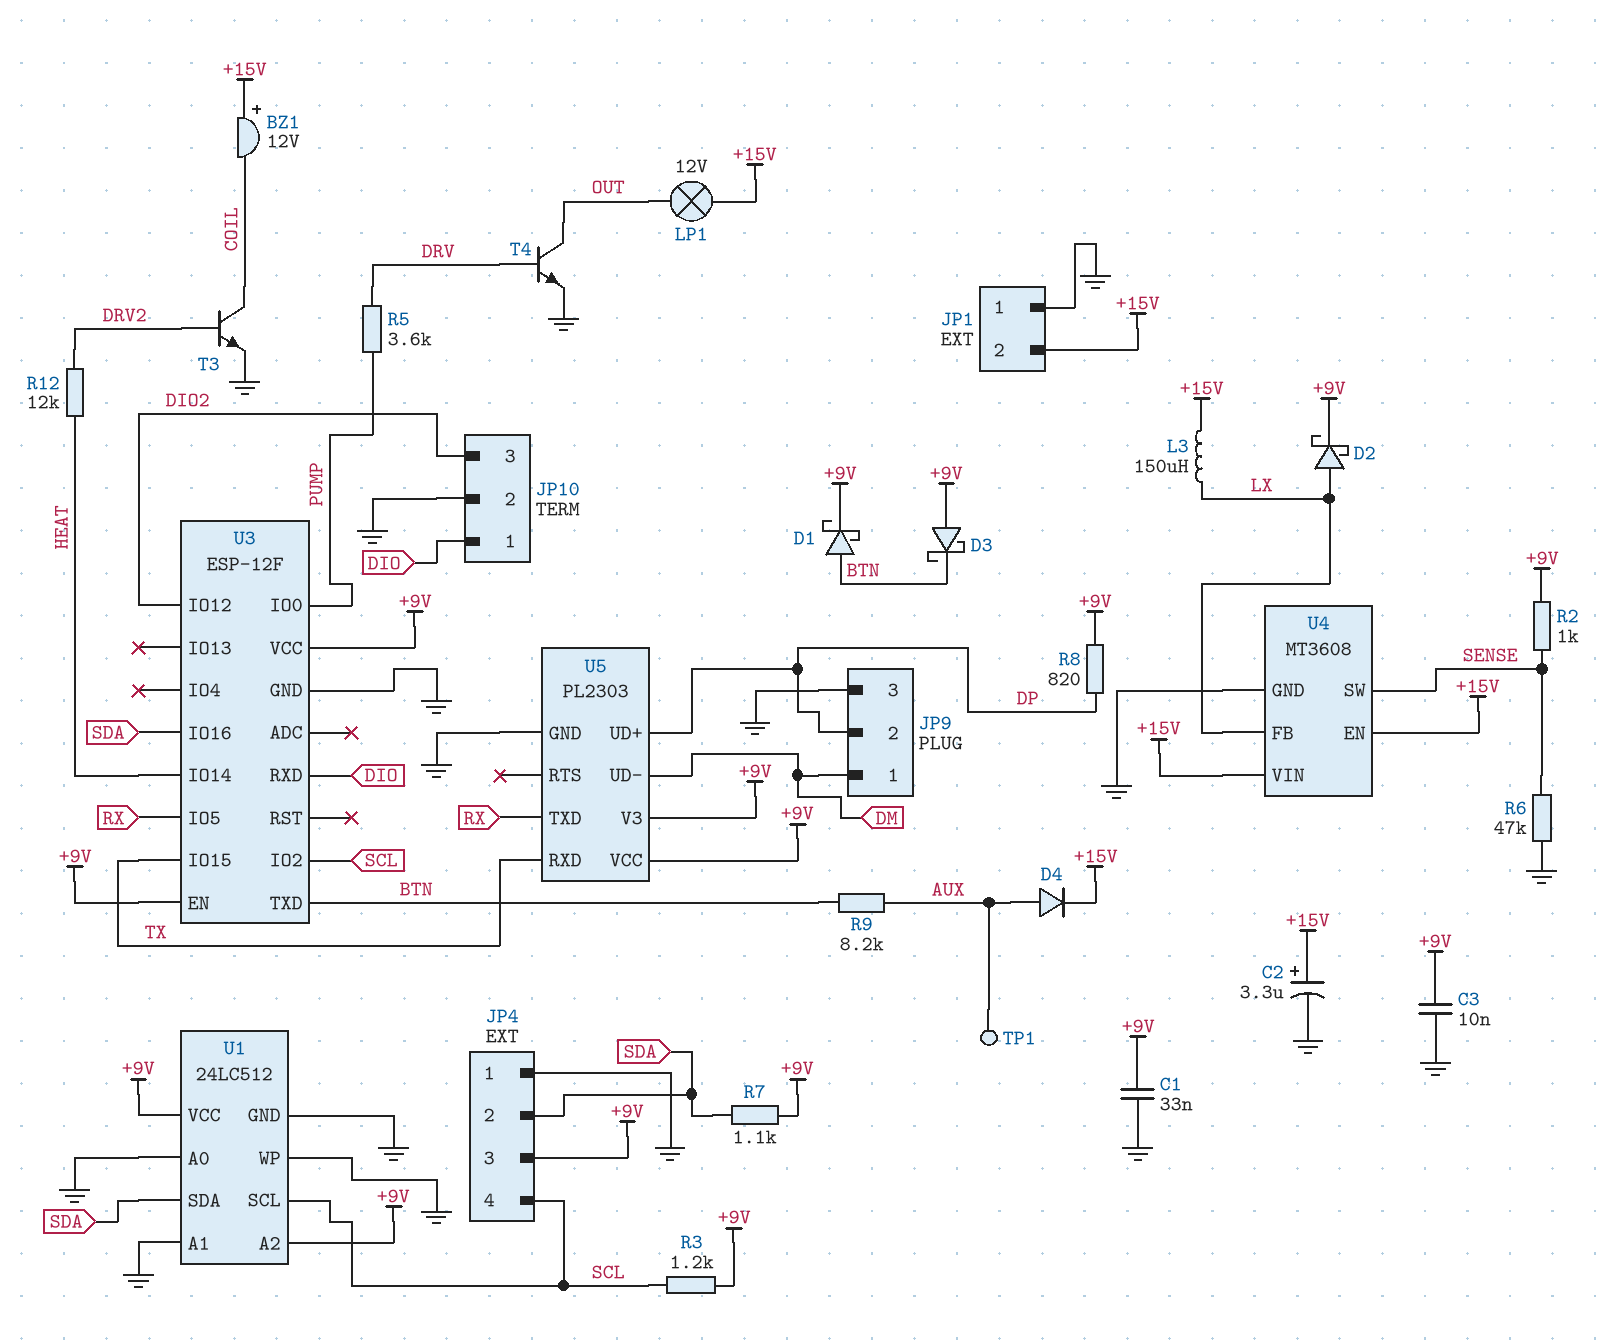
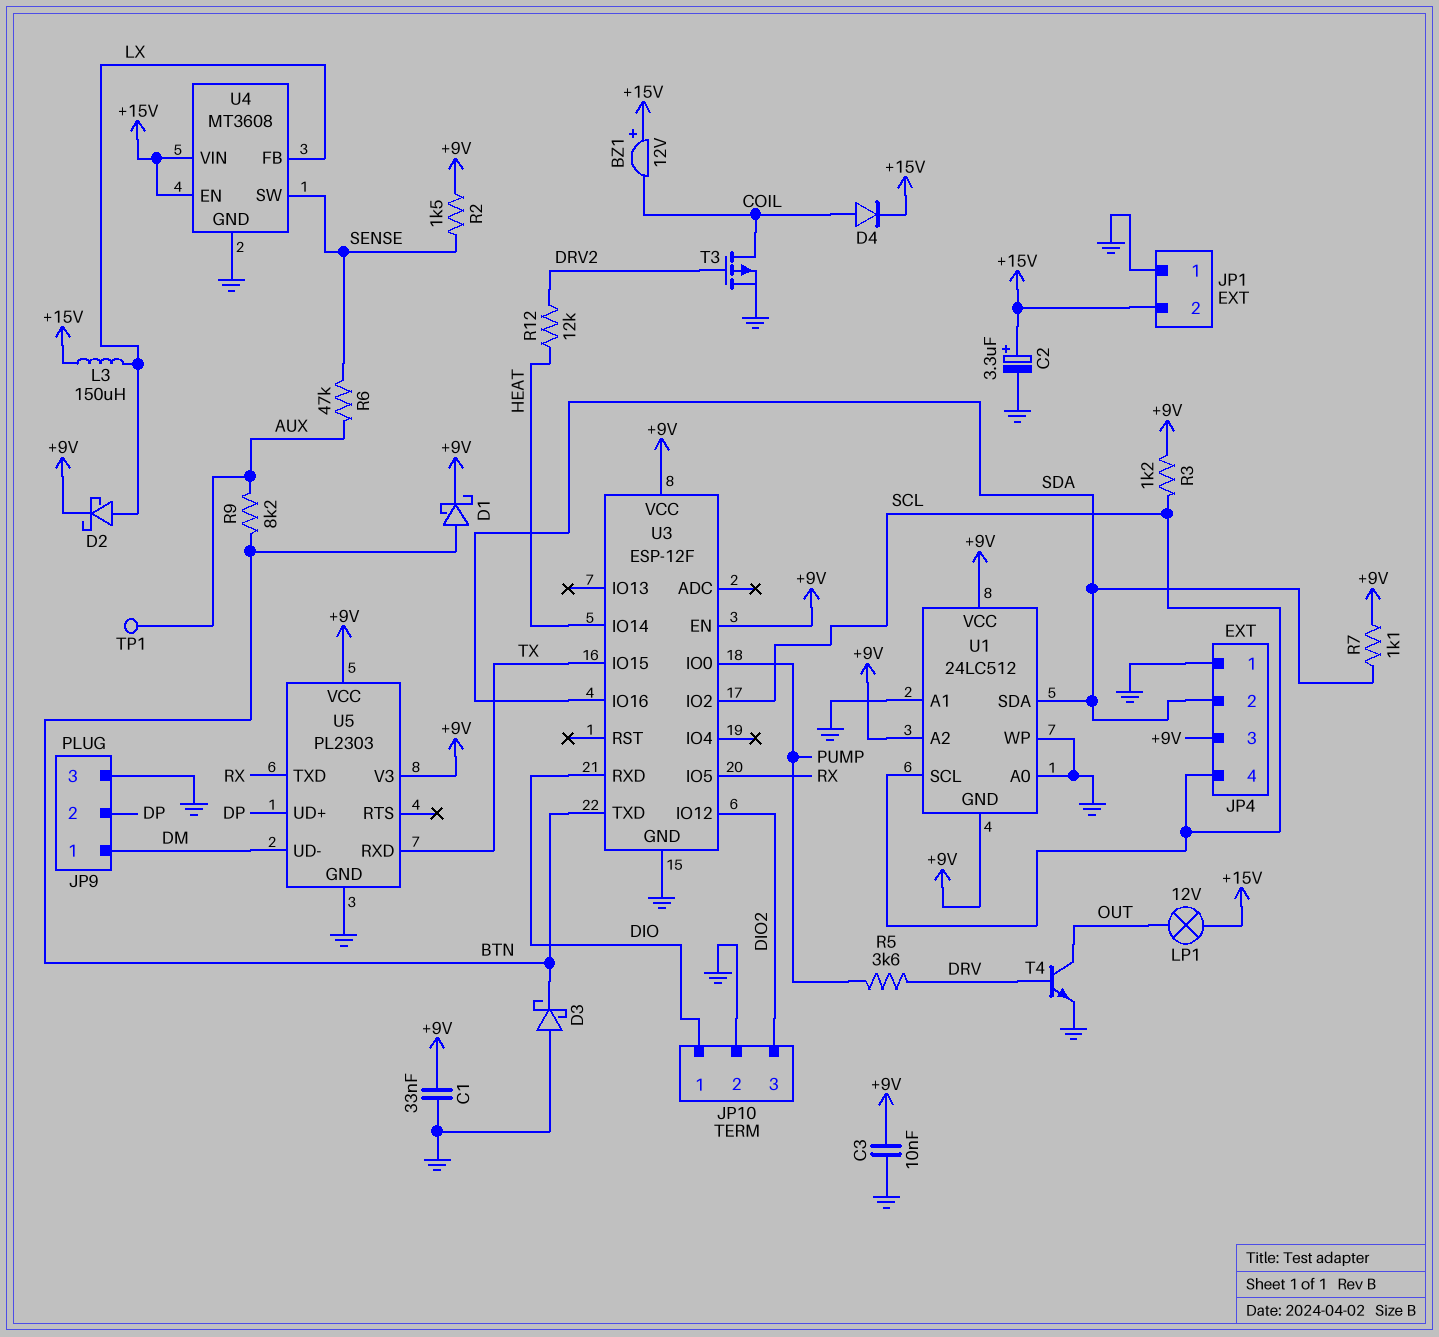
D3: schottky (A +9V, K BTN) -> schottky (A GND, K BTN)
D4: diode (A AUX, K +15V) -> diode (A COIL, K +15V)
R2: 1k (+9V, SENSE) -> 1.5k (+9V, SENSE)
R6: 47k (GND, SENSE) -> 47k (AUX, SENSE)
R8: 820 (+9V, DP) -> none
T3: NPN (B DRV2, C COIL, E GND) -> PMOS (G DRV2, D COIL, S GND)
U1 pin GND: GND -> +9V

